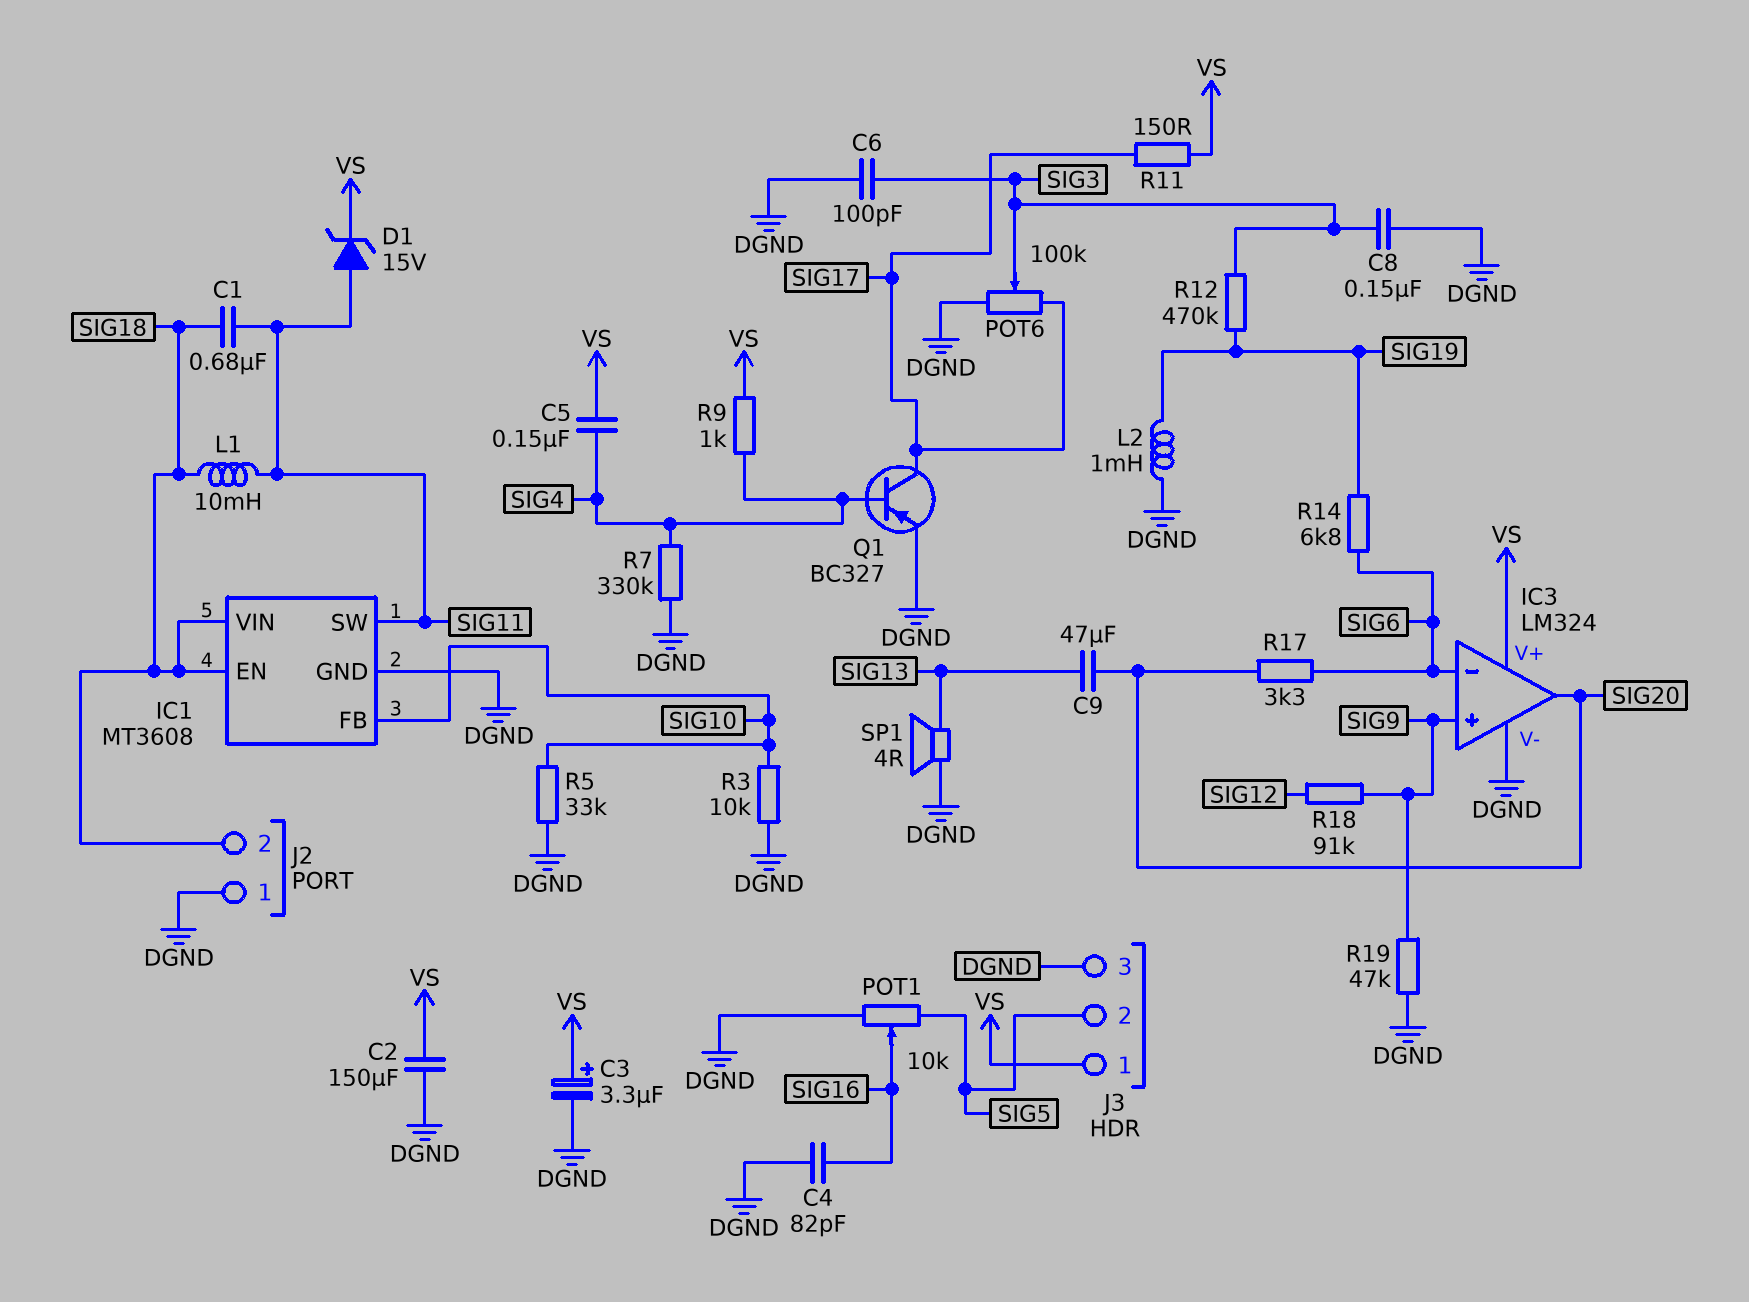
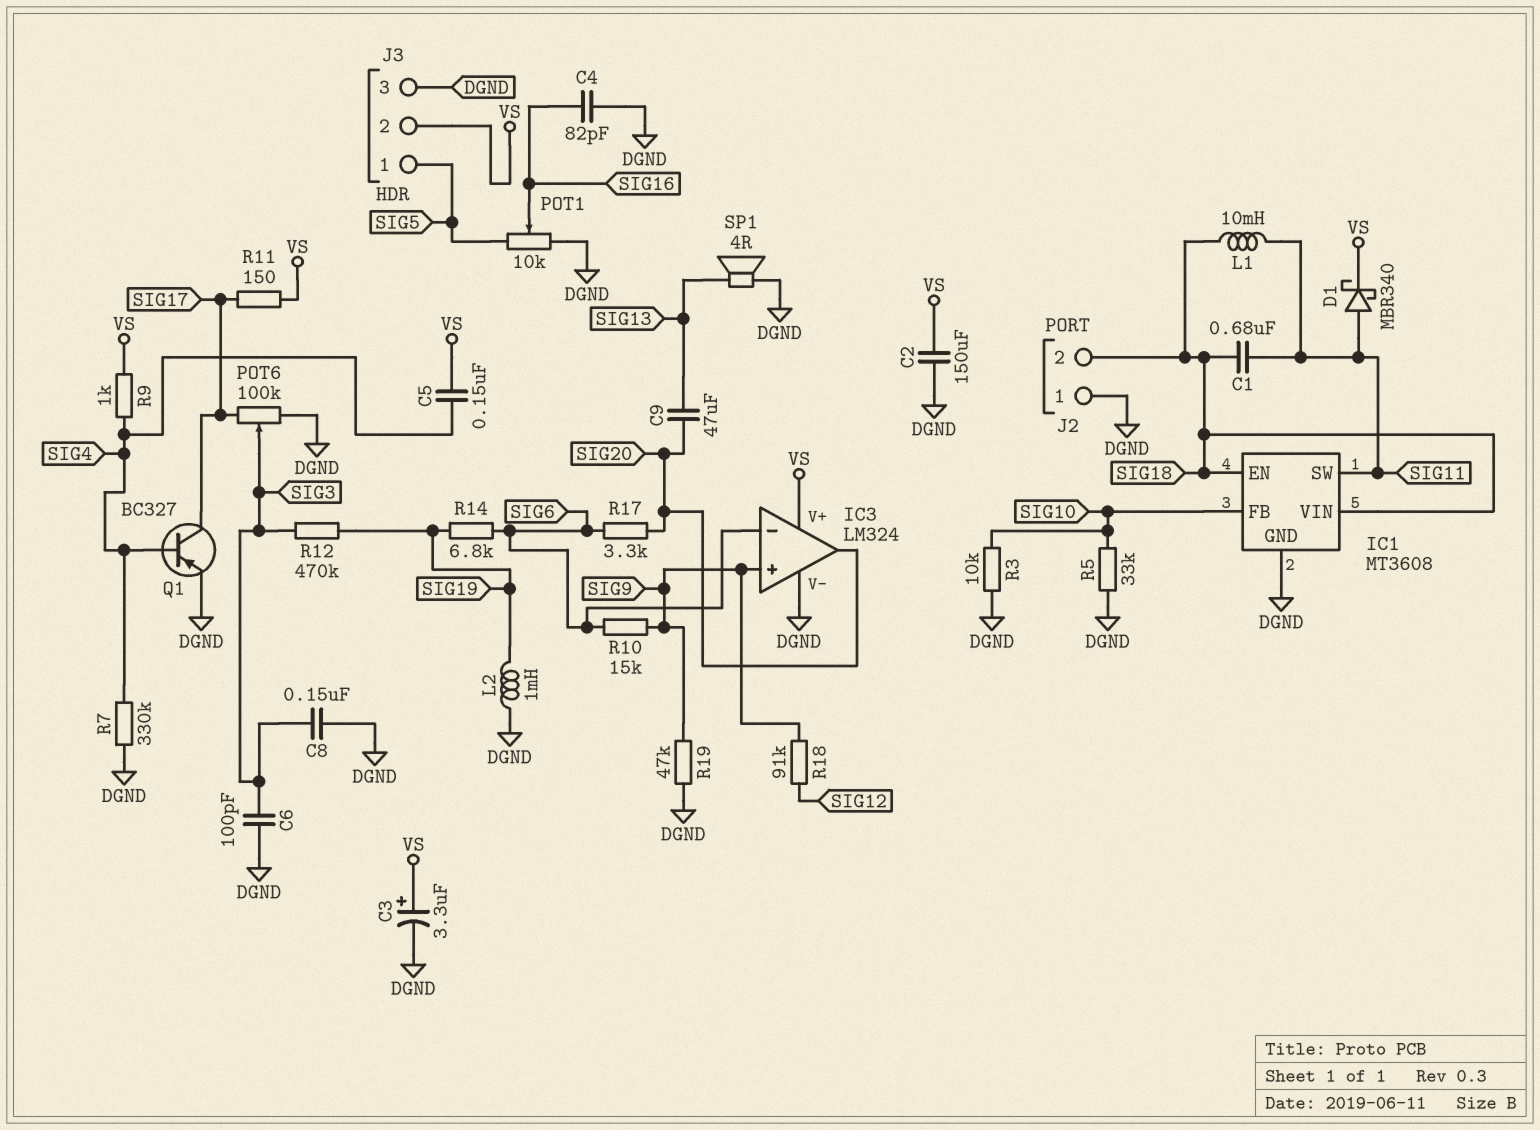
D1: zener 15V (A SIG11, K VS) -> schottky MBR340 (A SIG11, K VS)
J3 pin 1: VS -> SIG5
J3 pin 2: SIG5 -> VS
R10: none -> 15k (SIG6, SIG9)

